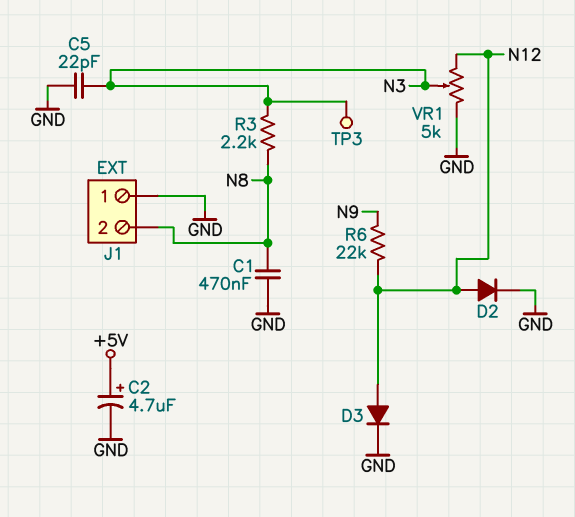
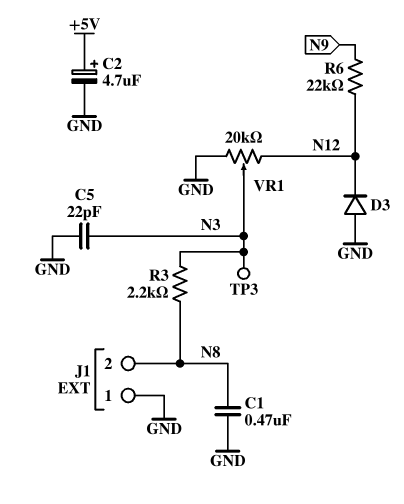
D2: diode (A N12, K GND) -> none
D3: diode (A N12, K GND) -> diode (A GND, K N12)
VR1: 5k (GND, N12, wiper N3) -> 20k (GND, N12, wiper N3)

